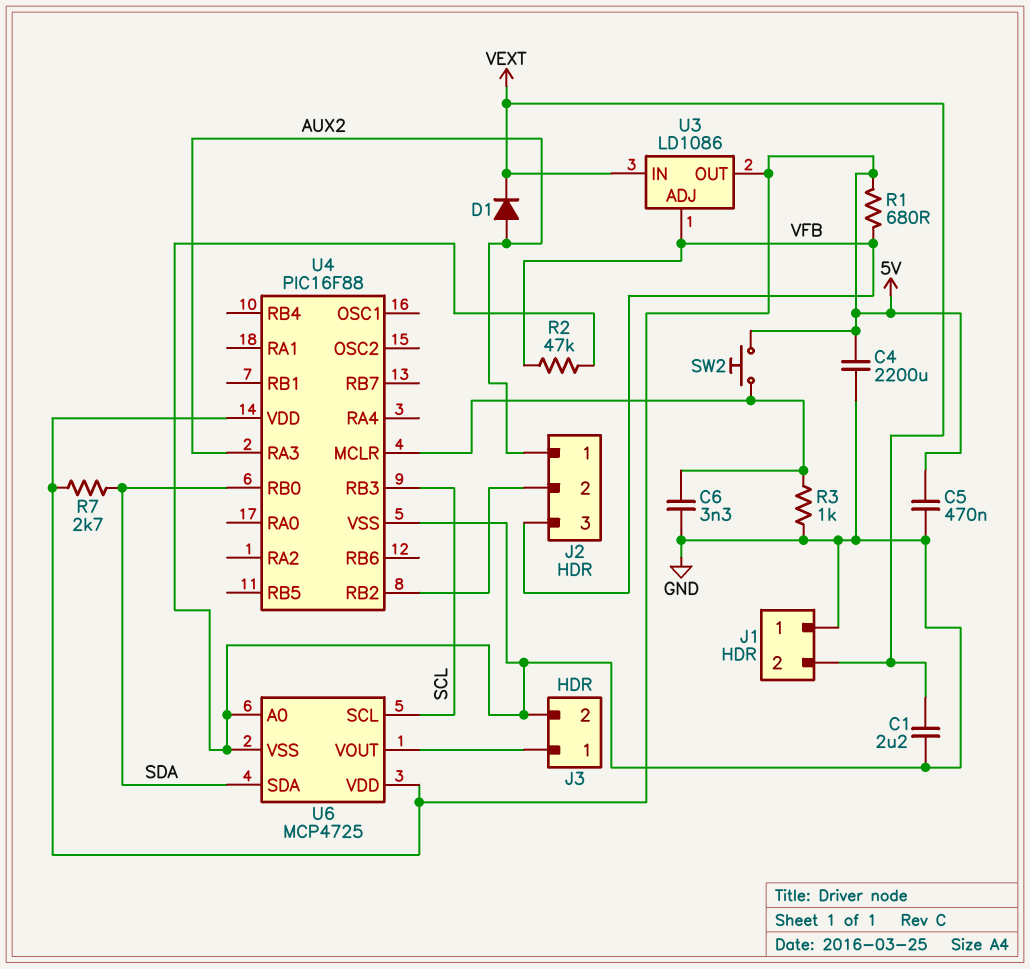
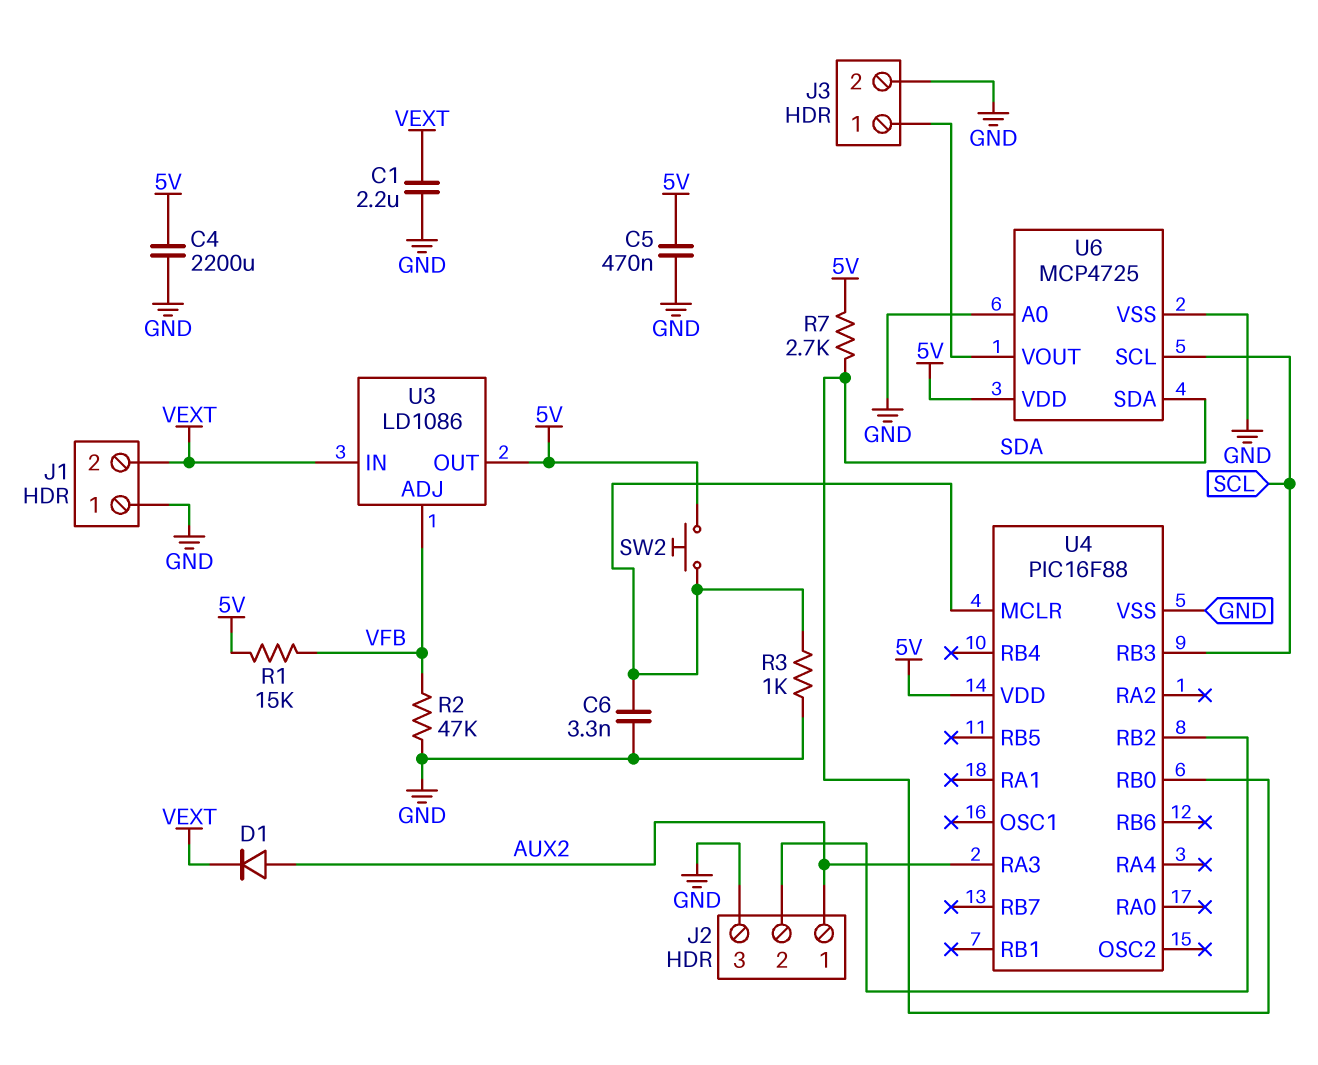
J2 pin 3: VFB -> GND
R1: 680 (5V, VFB) -> 15k (5V, VFB)

